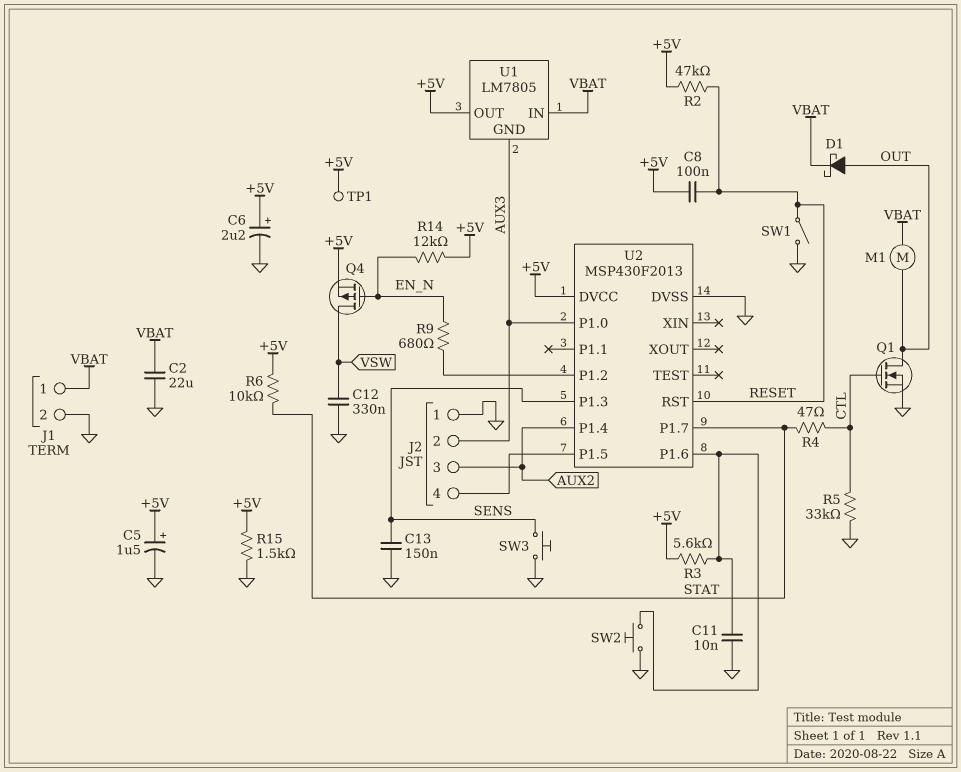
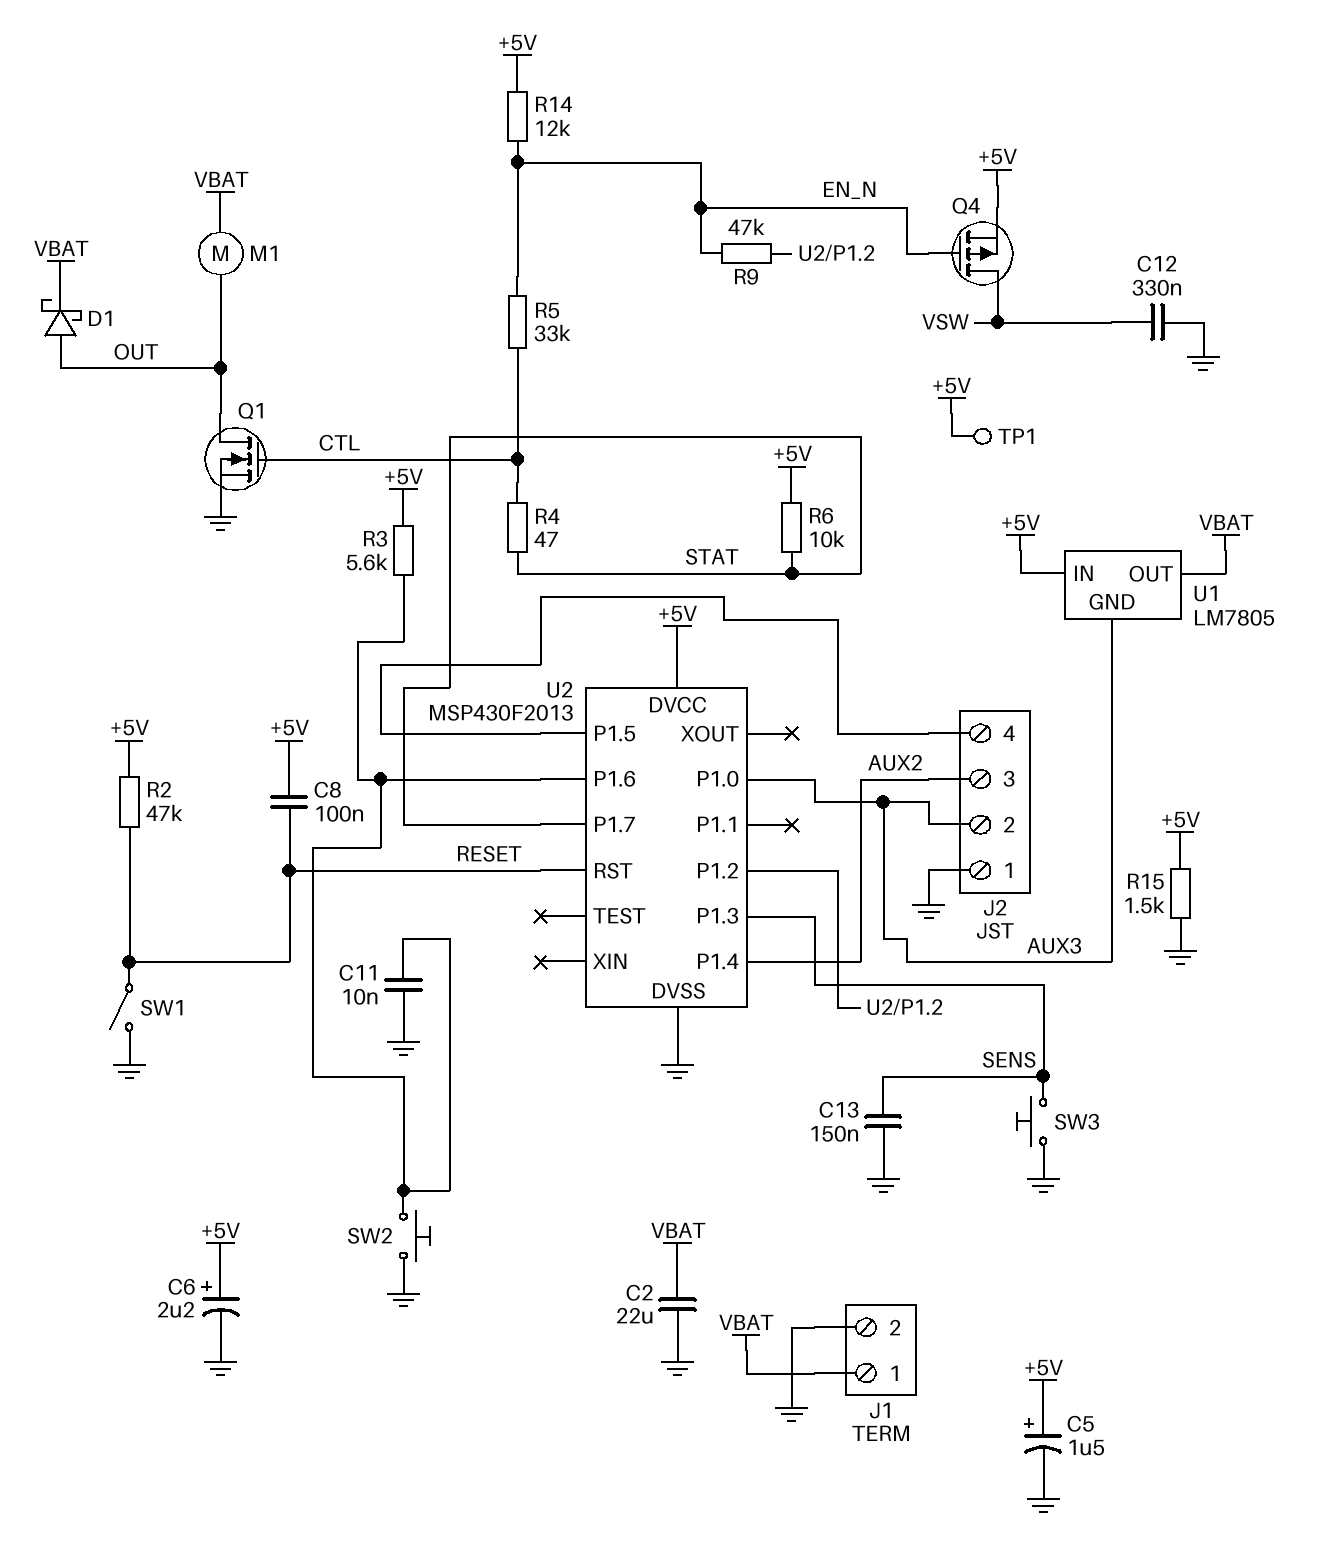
R5: 33k (CTL, GND) -> 33k (CTL, EN_N)
R9: 680 (EN_N, U2/P1.2) -> 47k (EN_N, U2/P1.2)
U1 pin IN: VBAT -> +5V
U1 pin OUT: +5V -> VBAT

